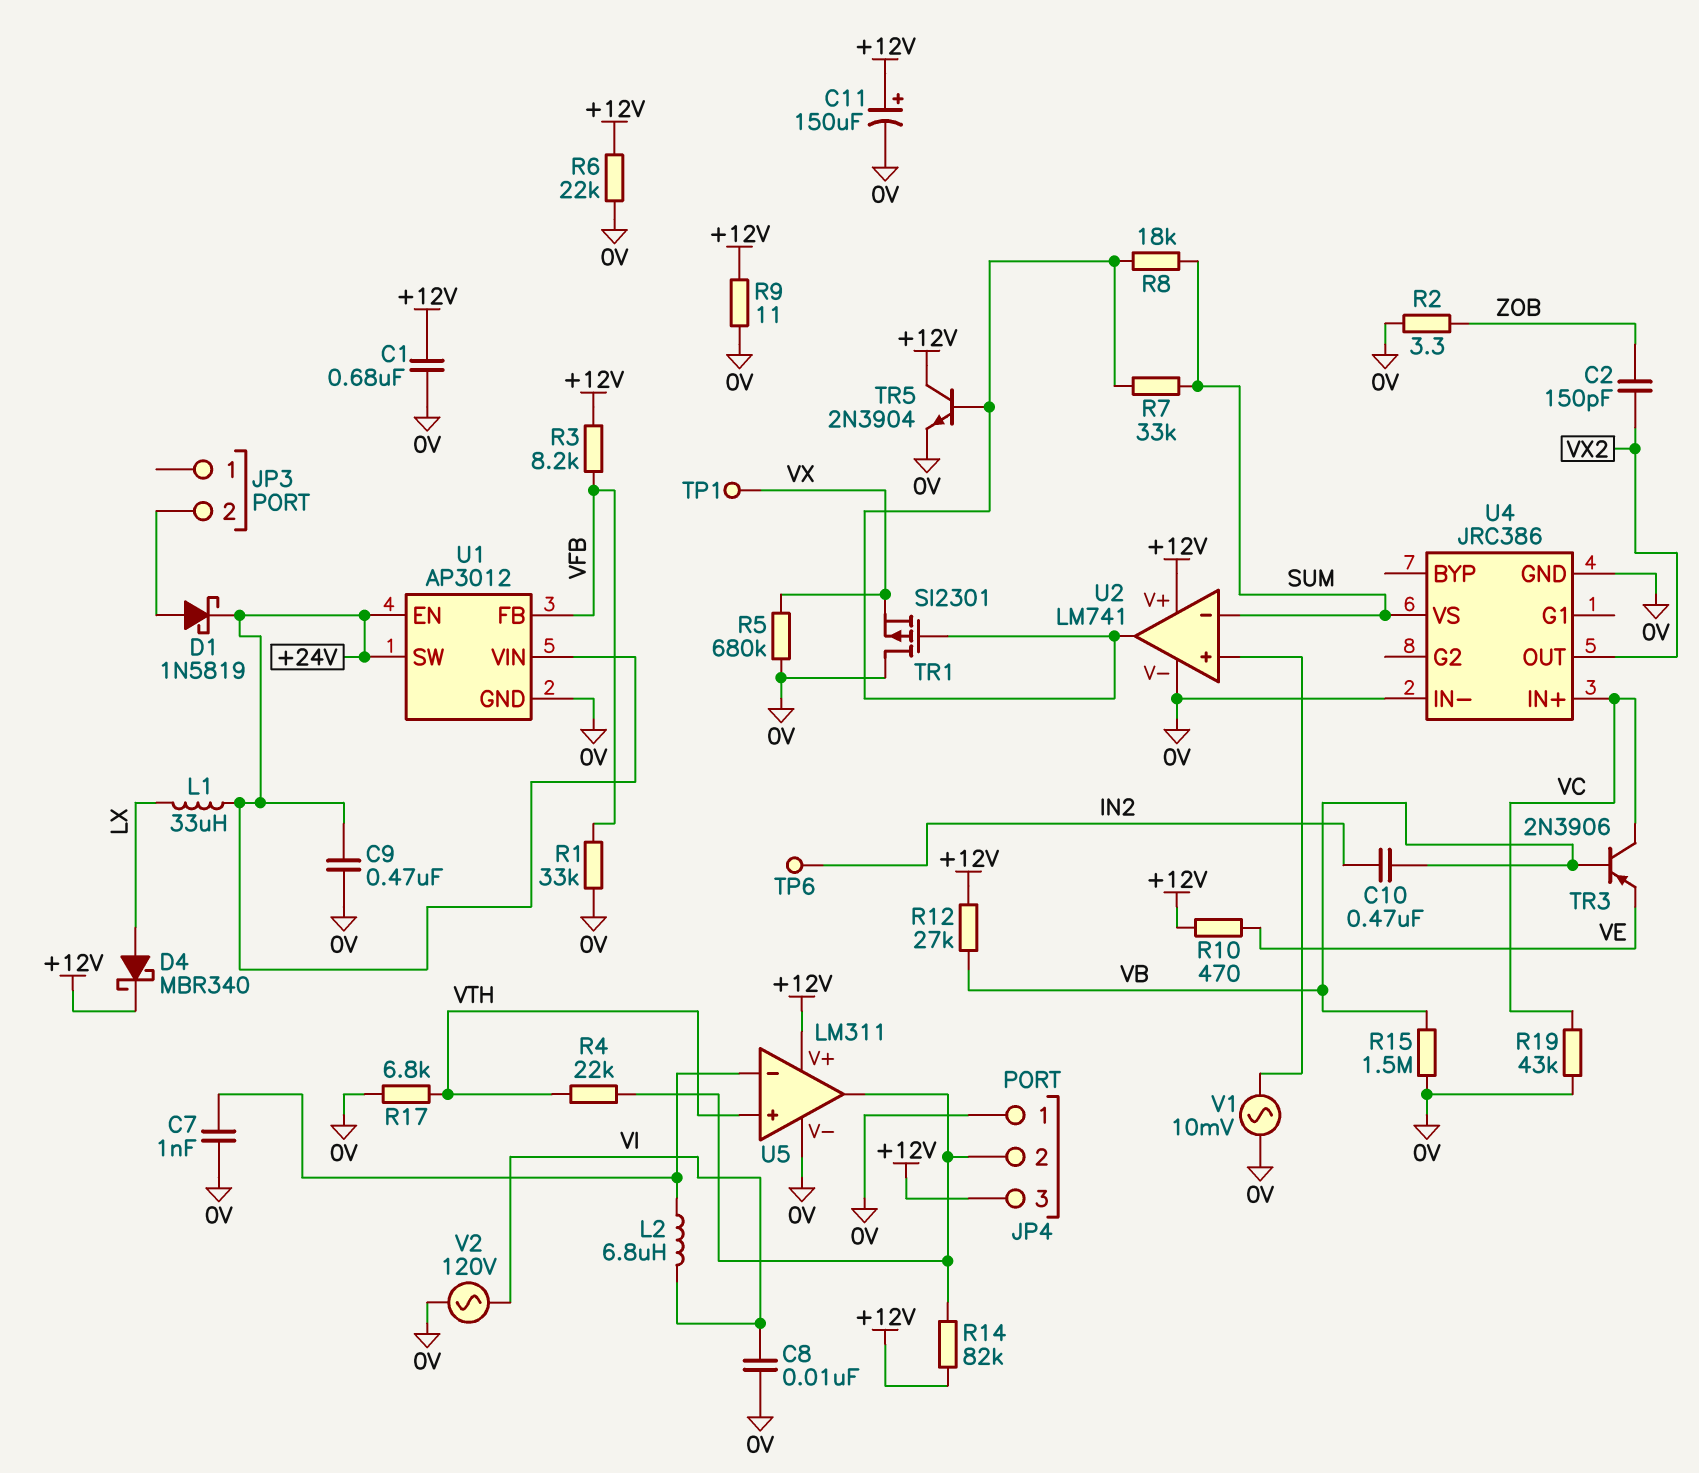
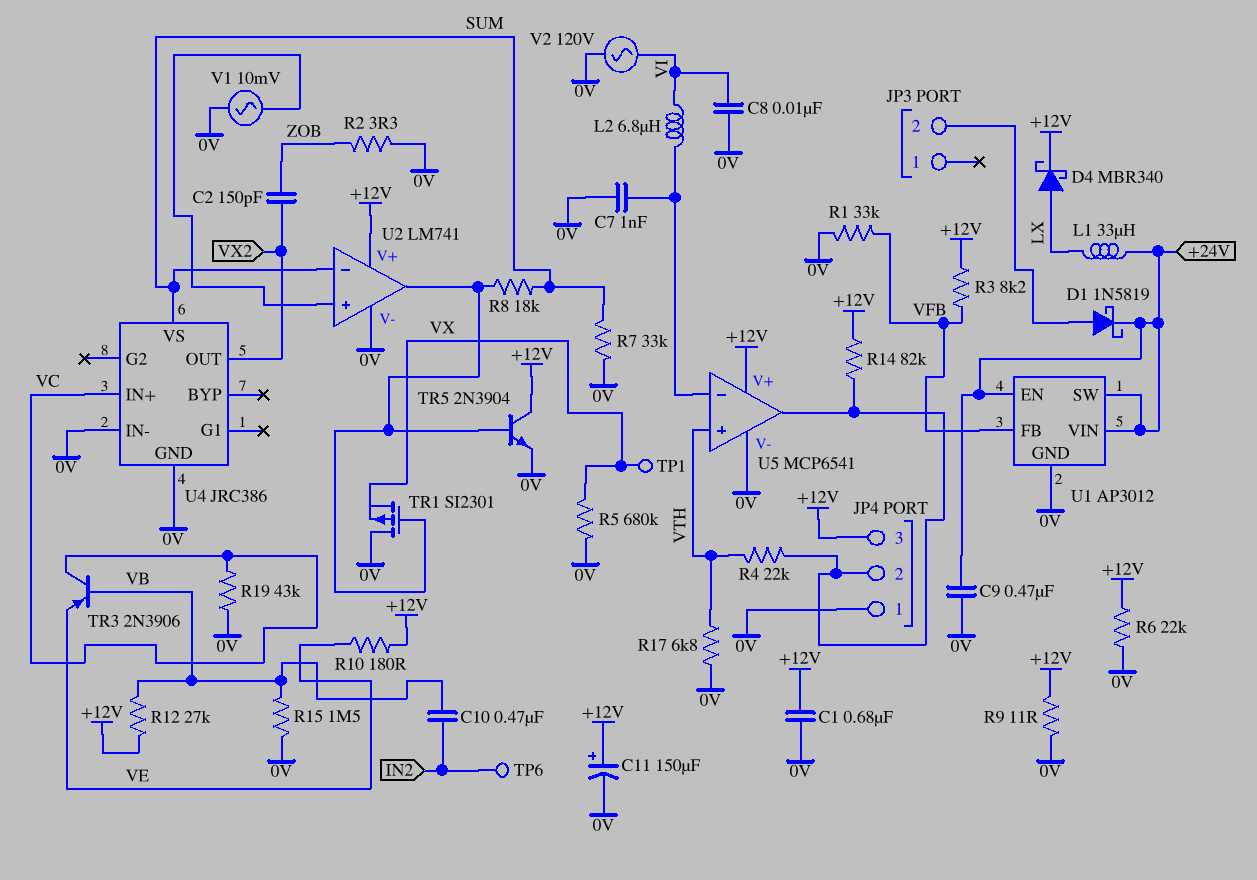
R7: 33k (SUM, U2/out) -> 33k (0V, SUM)
R10: 470 (+12V, VE) -> 180 (+12V, VE)
U5: LM311 -> MCP6541

